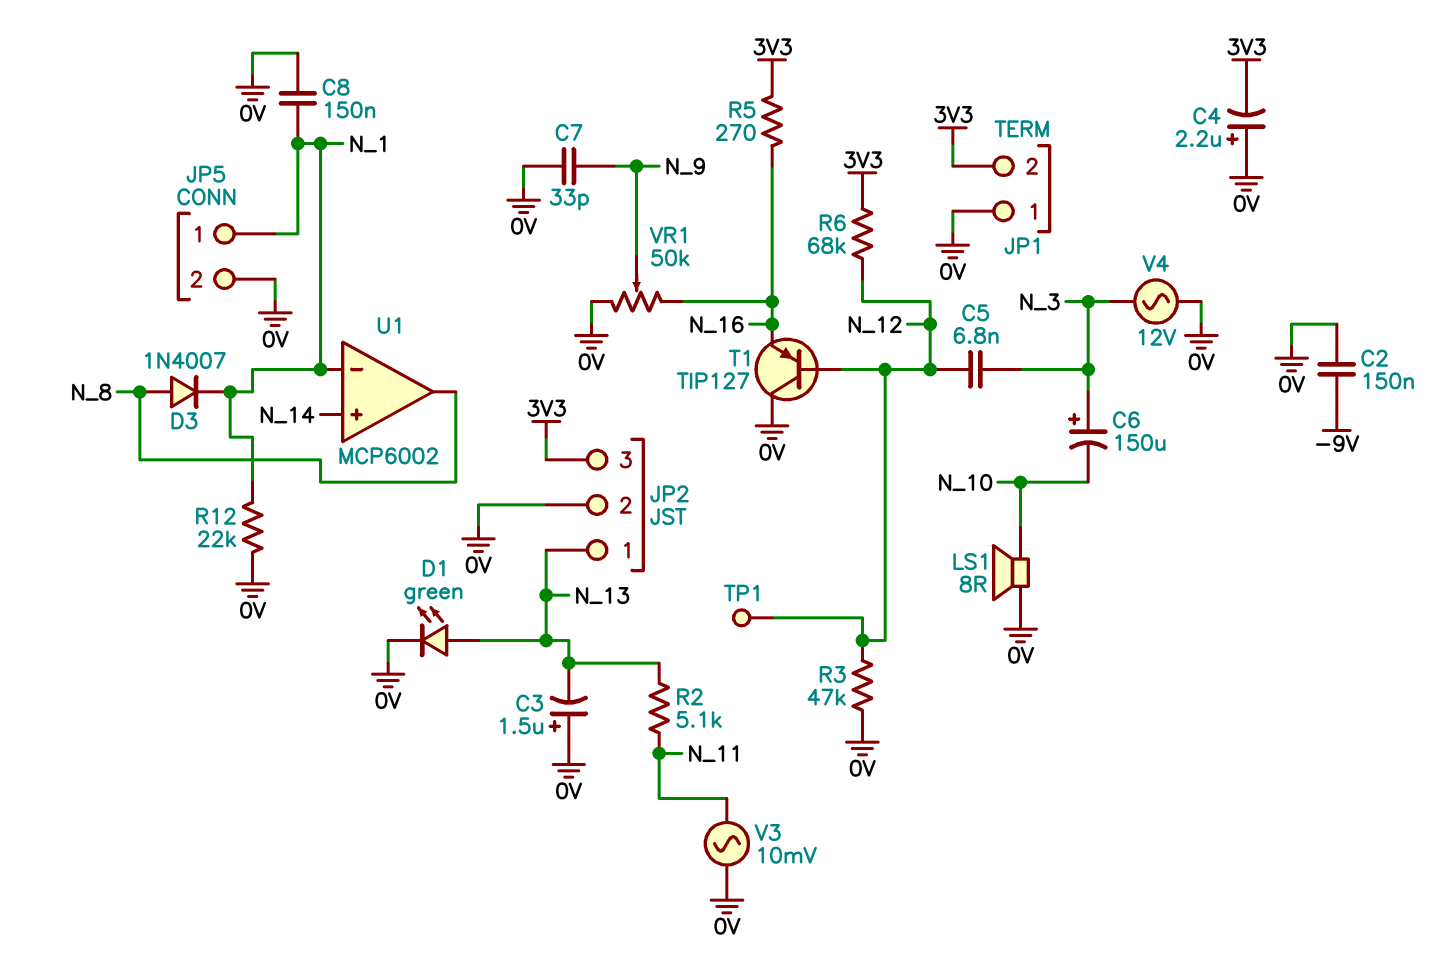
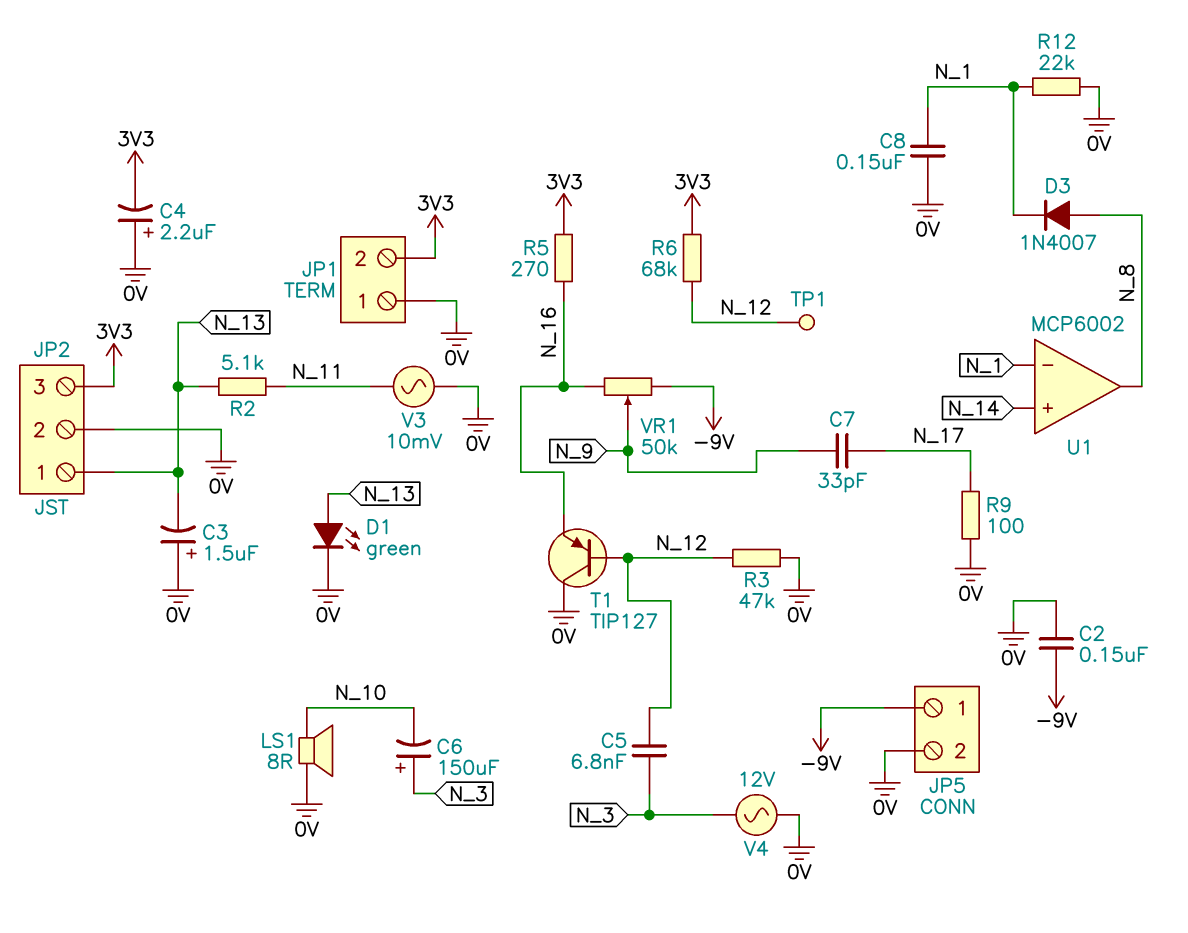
C7: 33pF (0V, N_9) -> 33pF (N_9, N_17)
JP5 pin 1: N_1 -> -9V
R9: none -> 100 (0V, N_17)
VR1: 50k (0V, N_16, wiper N_9) -> 50k (-9V, N_16, wiper N_9)

